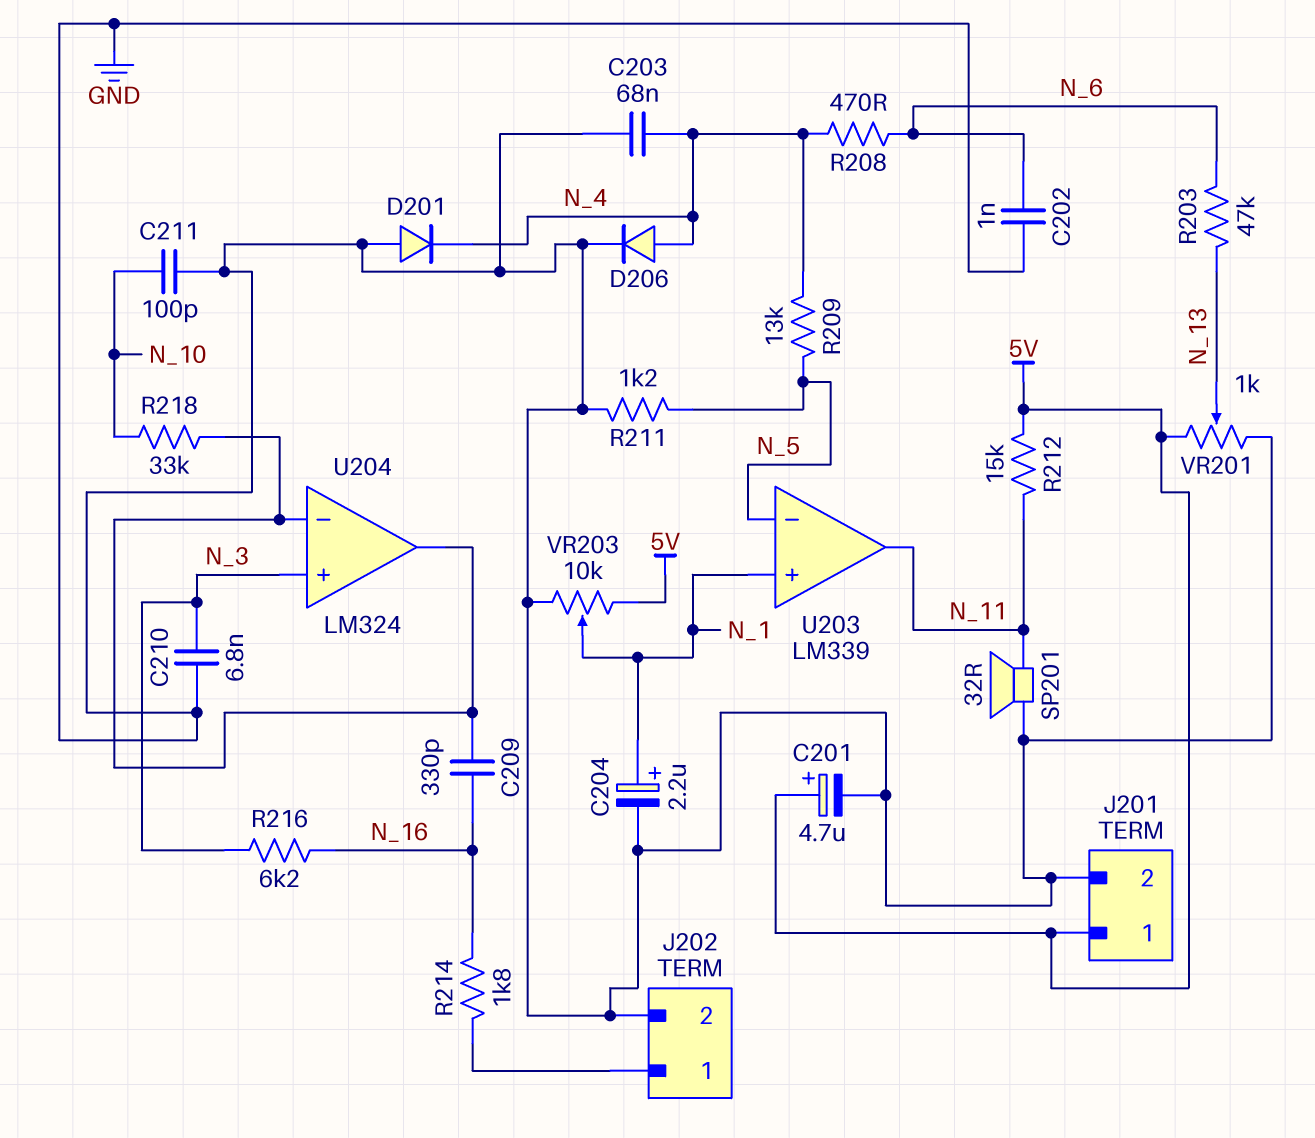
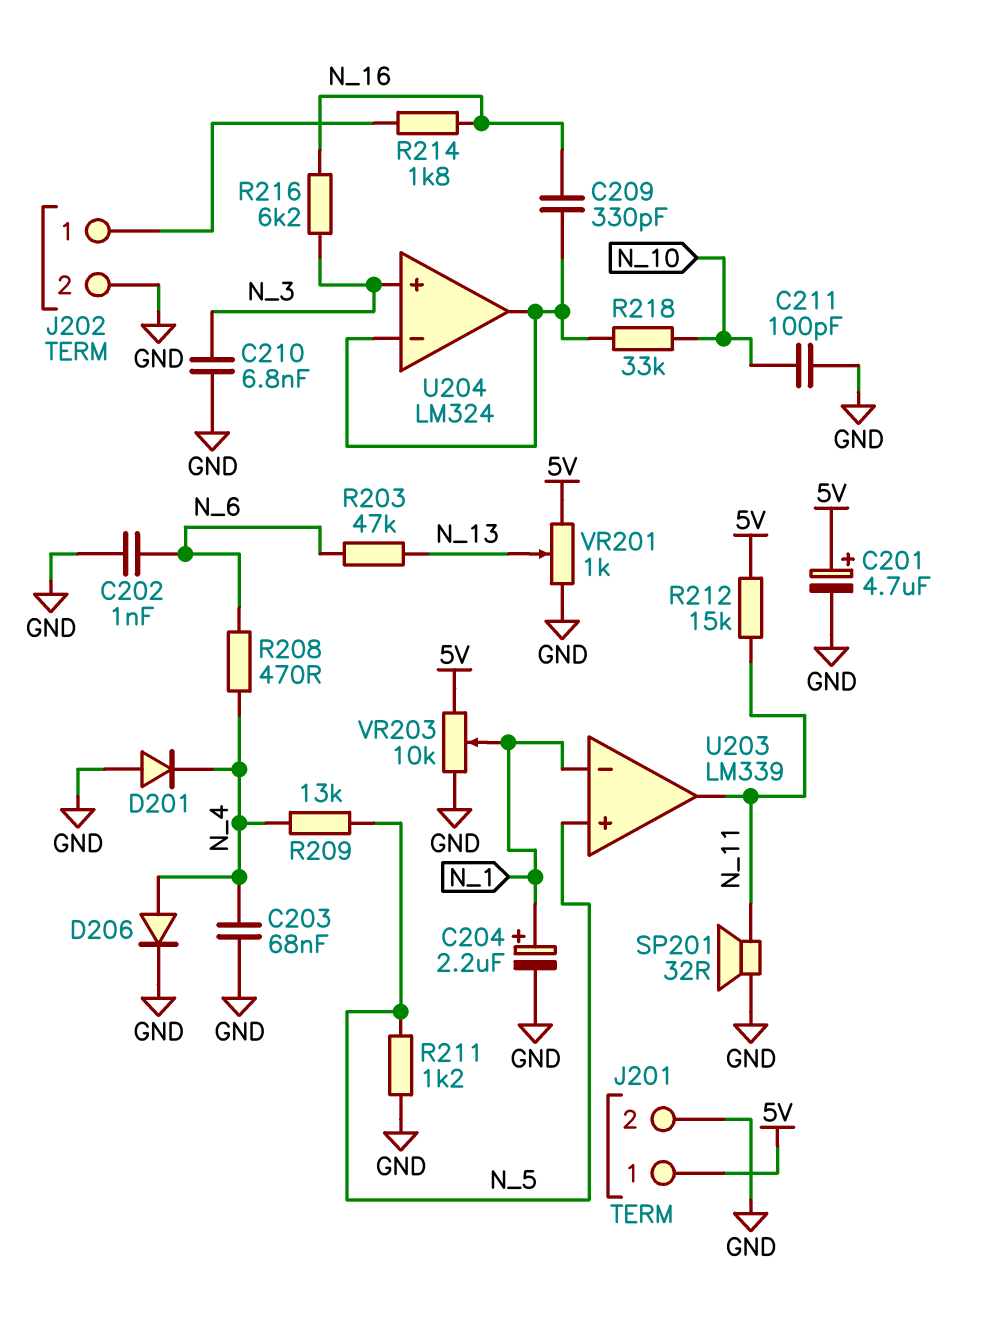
U203 pin in+: N_1 -> N_5
U203 pin in-: N_5 -> N_1

